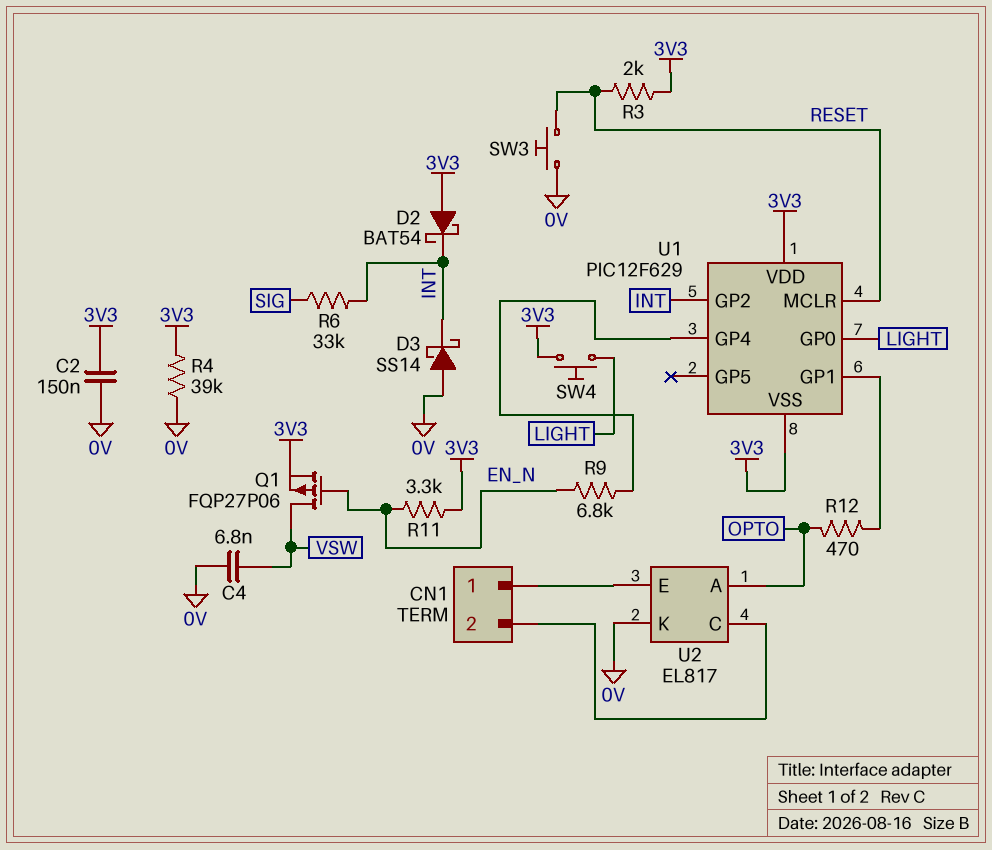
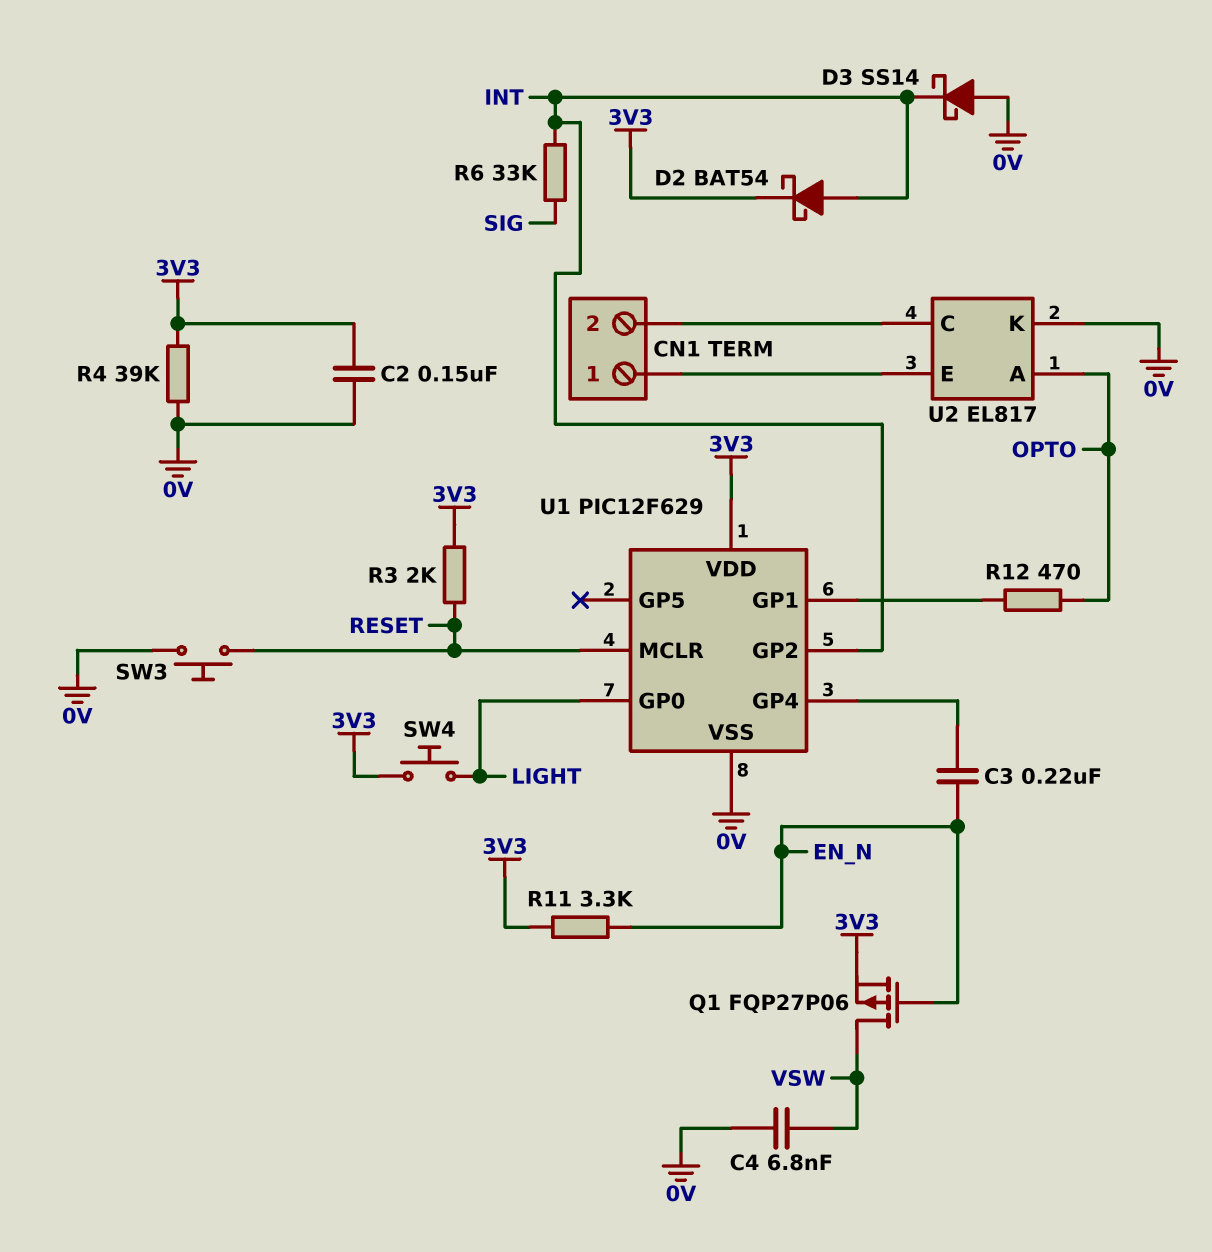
C3: none -> 220nF (EN_N, U1/GP4)
D2: schottky BAT54 (A 3V3, K INT) -> schottky BAT54 (A INT, K 3V3)
R9: 6.8k (EN_N, U1/GP4) -> none
U1 pin VSS: 3V3 -> 0V

